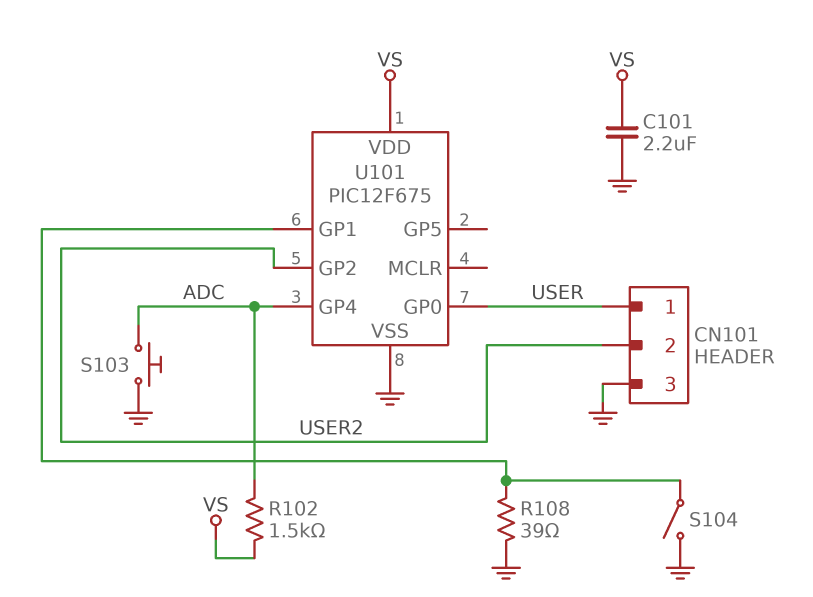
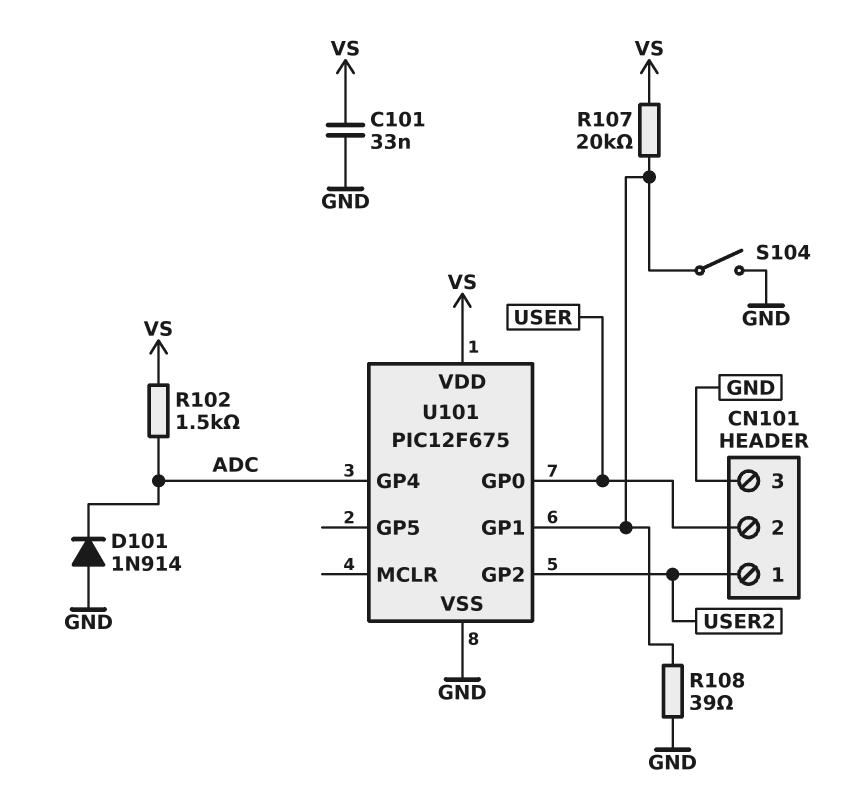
C101: 2.2uF (GND, VS) -> 33nF (GND, VS)
CN101 pin 1: USER -> USER2
CN101 pin 2: USER2 -> USER
D101: none -> diode 1N914 (A GND, K ADC)
R107: none -> 20k (U101/GP1, VS)
S103: button (ADC, GND) -> none

